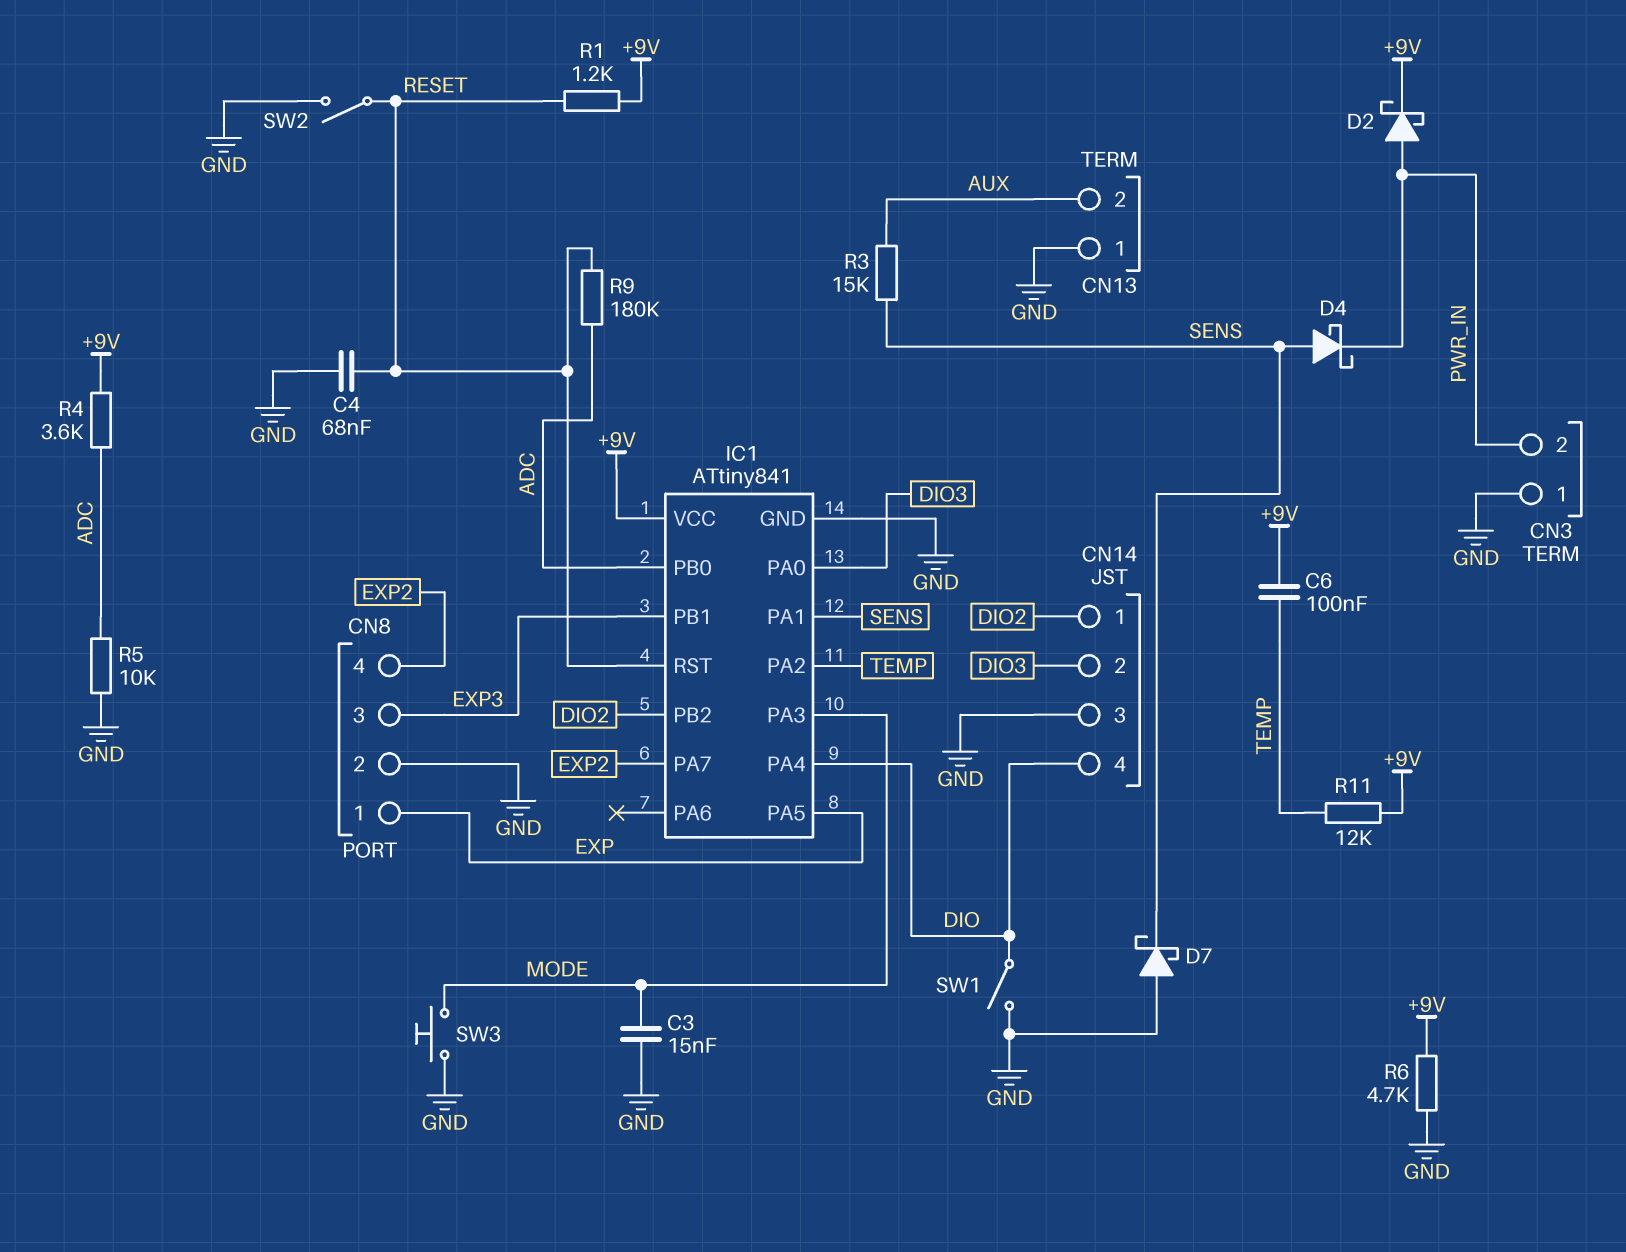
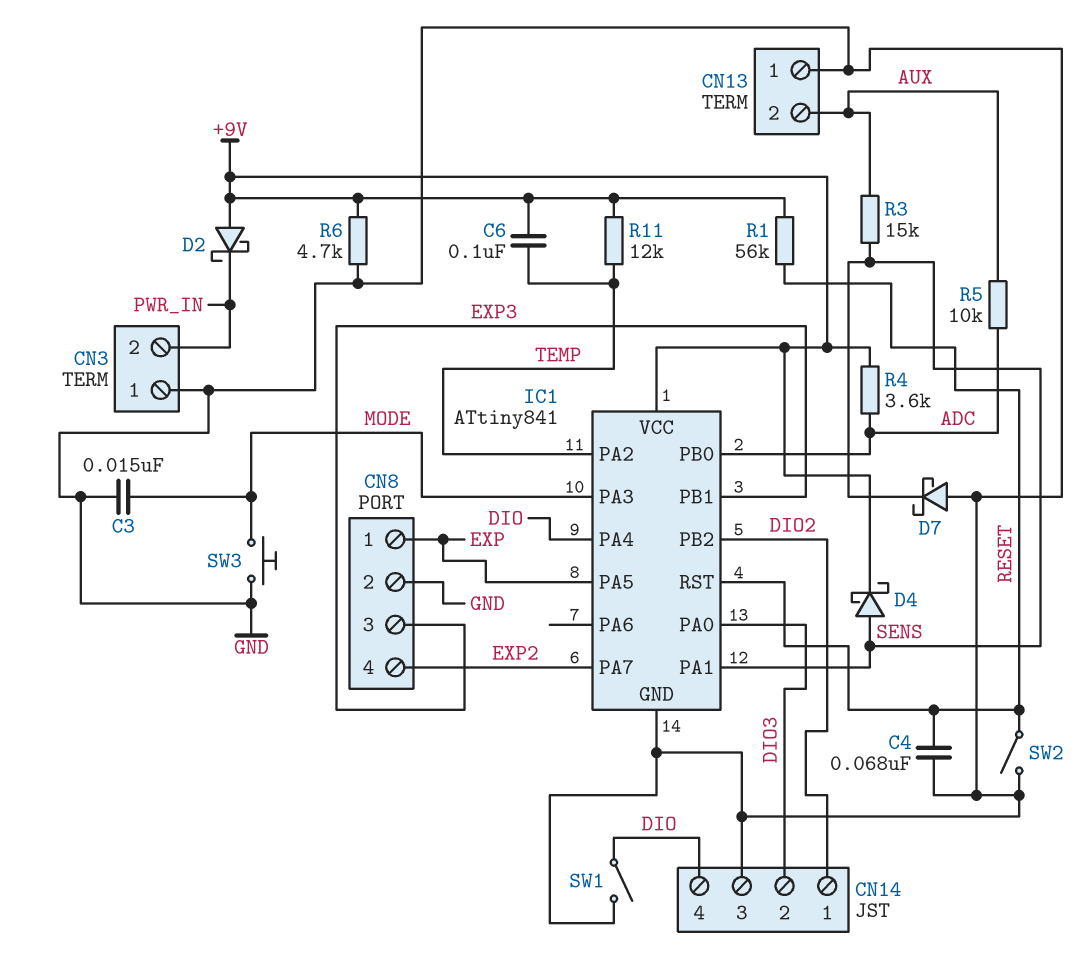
D2: schottky (A PWR_IN, K +9V) -> schottky (A +9V, K PWR_IN)
D4: schottky (A SENS, K PWR_IN) -> schottky (A SENS, K +9V)
R1: 1.2k (+9V, RESET) -> 56k (+9V, RESET)
R5: 10k (ADC, GND) -> 10k (ADC, AUX)
R9: 180k (ADC, RESET) -> none

